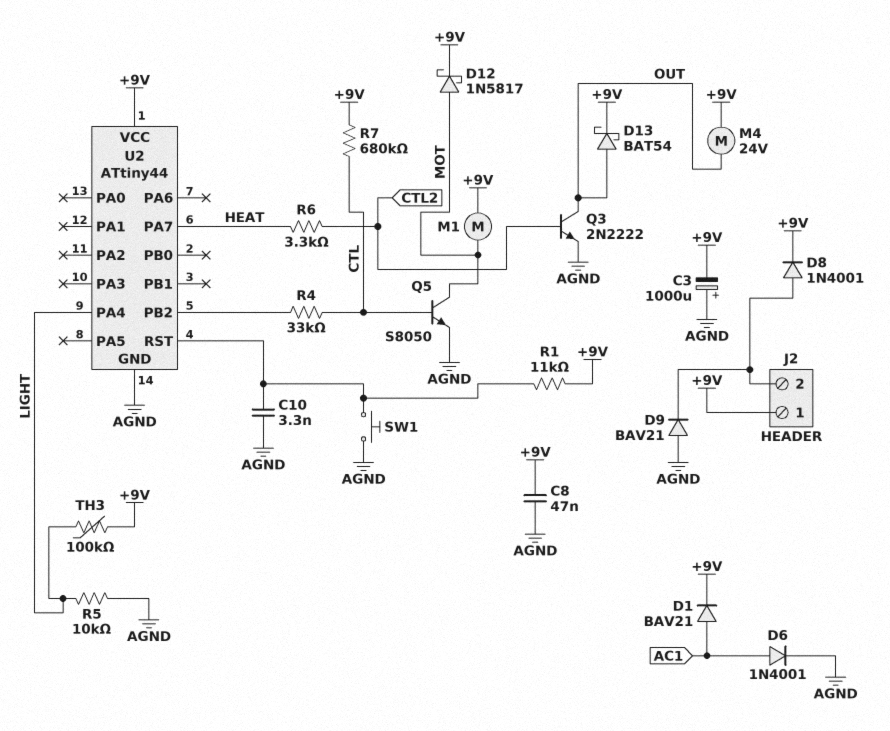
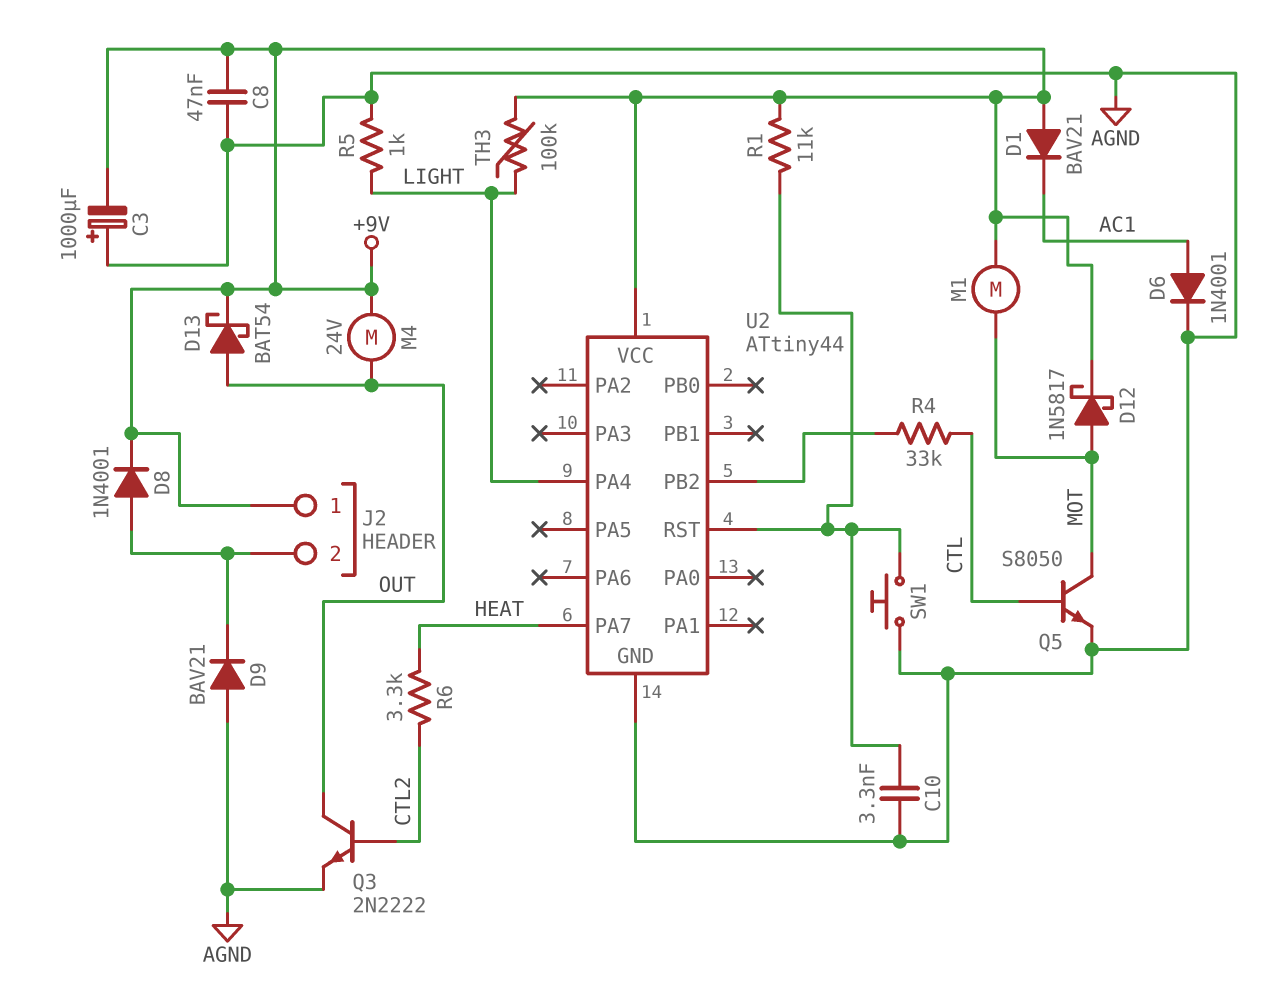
D1: diode BAV21 (A AC1, K +9V) -> diode BAV21 (A +9V, K AC1)
R5: 10k (AGND, LIGHT) -> 1k (AGND, LIGHT)
R7: 680k (+9V, CTL) -> none

